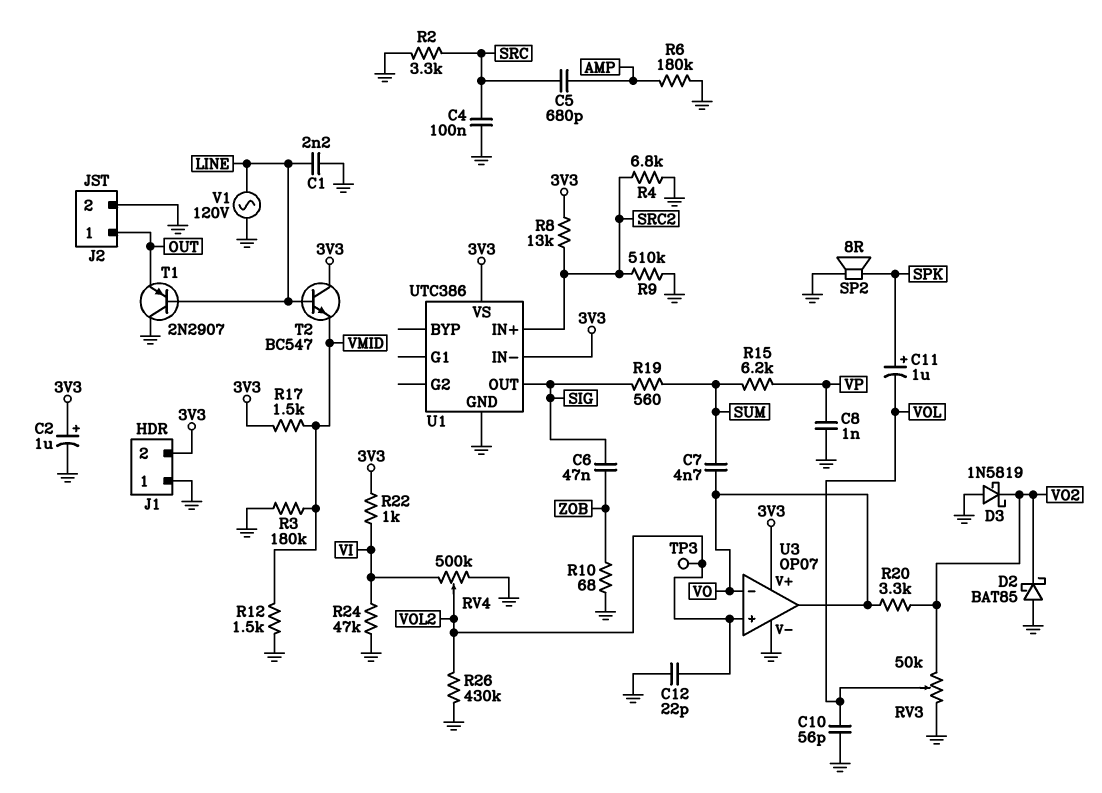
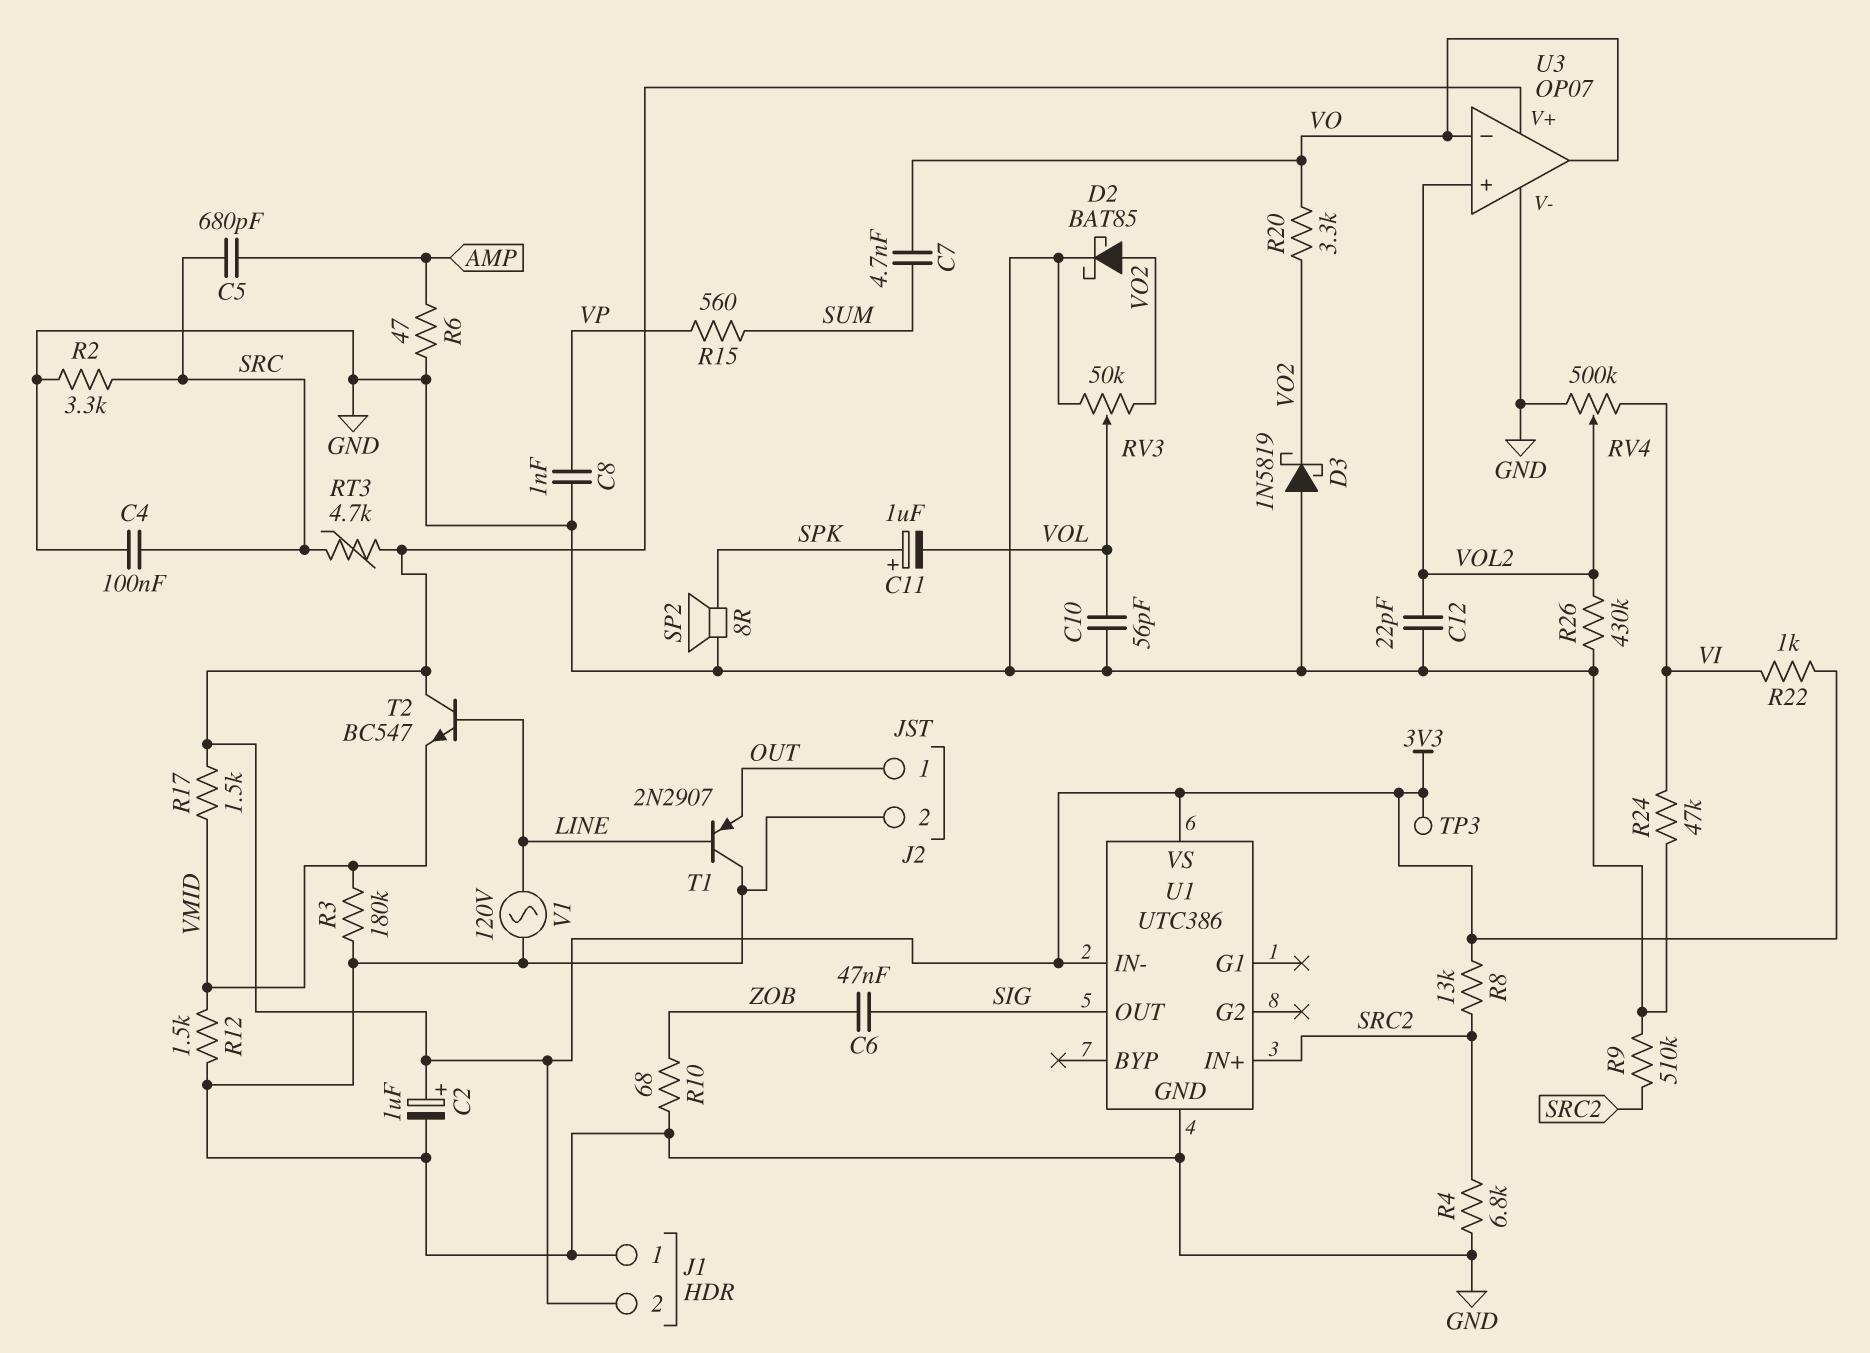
C1: 2.2nF (GND, LINE) -> none
D2: schottky BAT85 (A GND, K VO2) -> schottky BAT85 (A VO2, K GND)
R6: 180k (AMP, GND) -> 47 (AMP, GND)
R15: 6.2k (SUM, VP) -> 560 (SUM, VP)
R19: 560 (SIG, SUM) -> none
RT3: none -> 4.7k (3V3, SRC)
TP3: test point (VOL2) -> test point (3V3)

